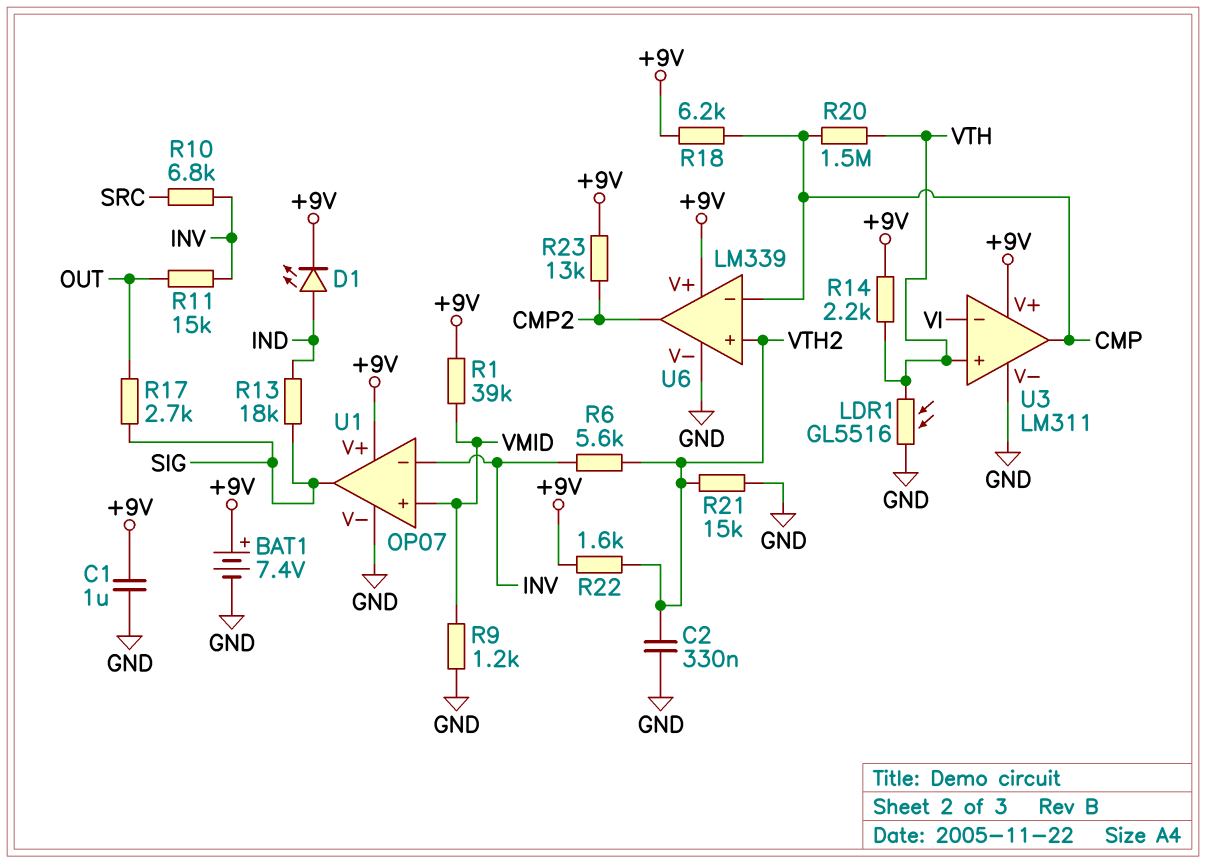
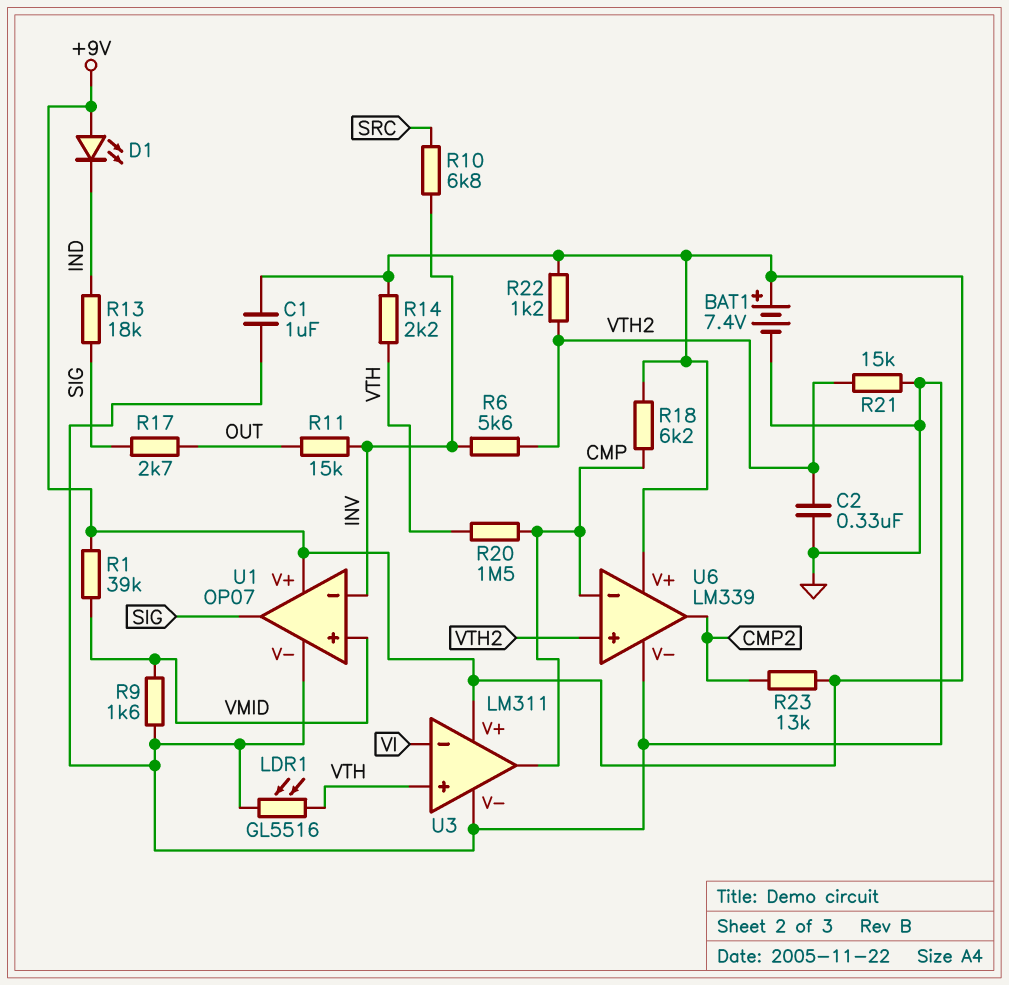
D1: LED (A IND, K +9V) -> LED (A +9V, K IND)
R9: 1.2k (GND, VMID) -> 1.6k (GND, VMID)
R22: 1.6k (+9V, VTH2) -> 1.2k (+9V, VTH2)

